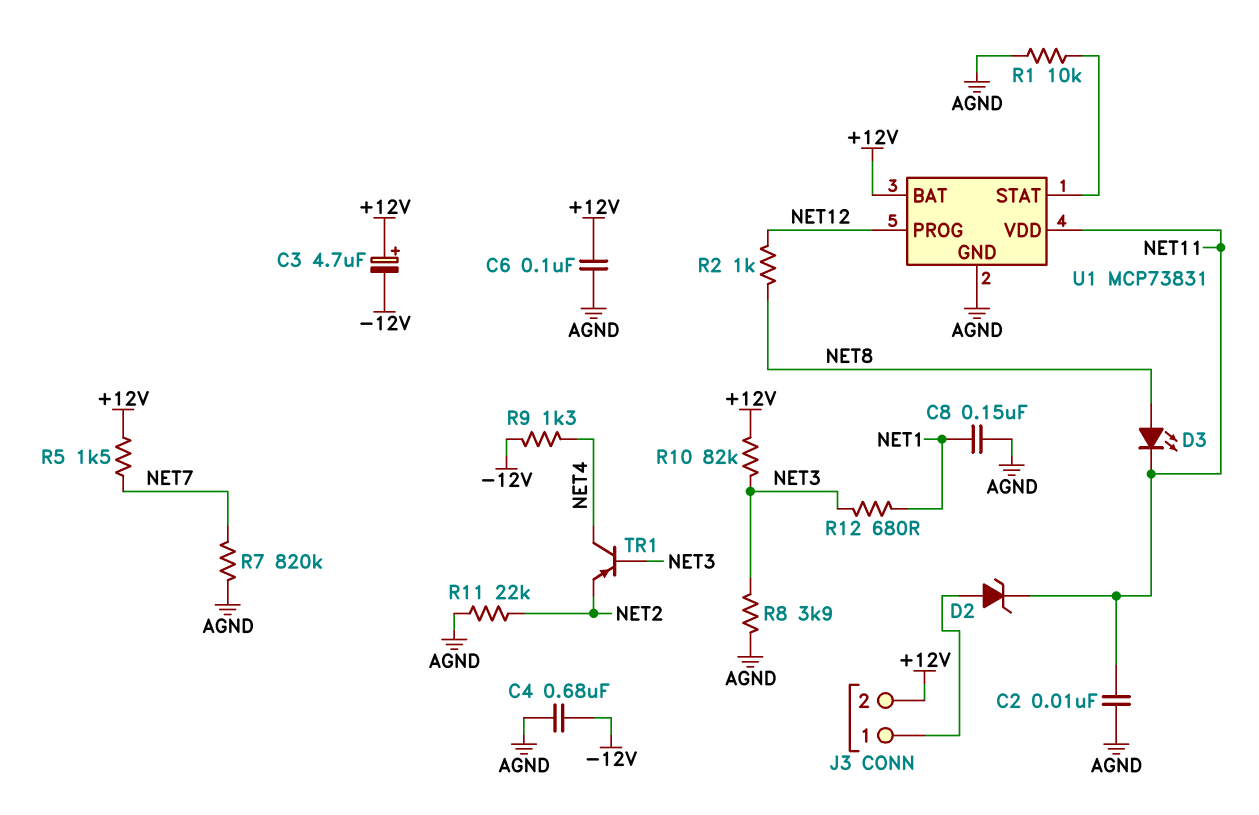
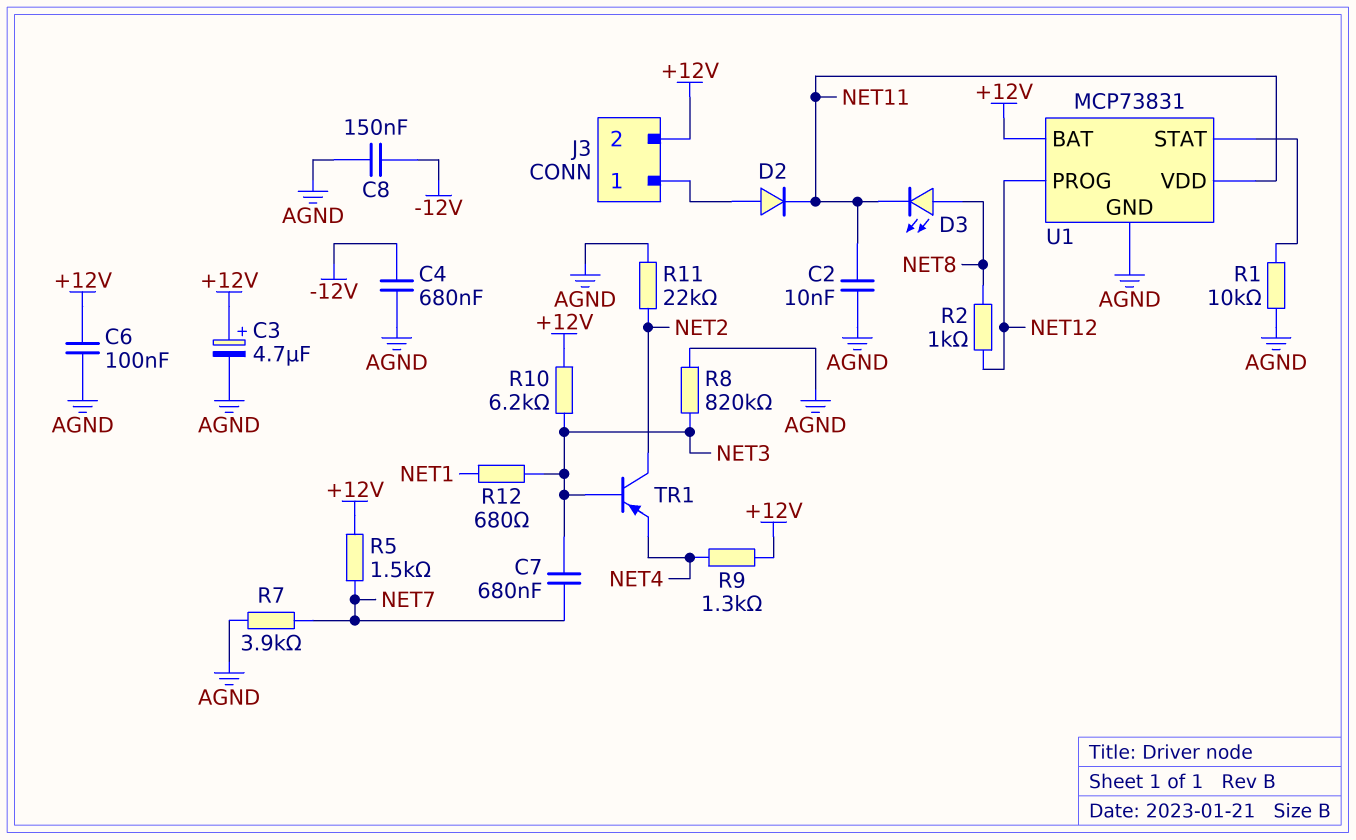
C3: 4.7uF (plus +12V, minus -12V) -> 4.7uF (plus +12V, minus AGND)
C7: none -> 680nF (NET3, NET7)
C8: 150nF (AGND, NET1) -> 150nF (-12V, AGND)
D2: zener (A J3/1, K NET11) -> diode (A J3/1, K NET11)
R7: 820k (AGND, NET7) -> 3.9k (AGND, NET7)
R8: 3.9k (AGND, NET3) -> 820k (AGND, NET3)
R9: 1.3k (-12V, NET4) -> 1.3k (+12V, NET4)
R10: 82k (+12V, NET3) -> 6.2k (+12V, NET3)
TR1: PNP (B NET3, C NET4, E NET2) -> PNP (B NET3, C NET2, E NET4)

